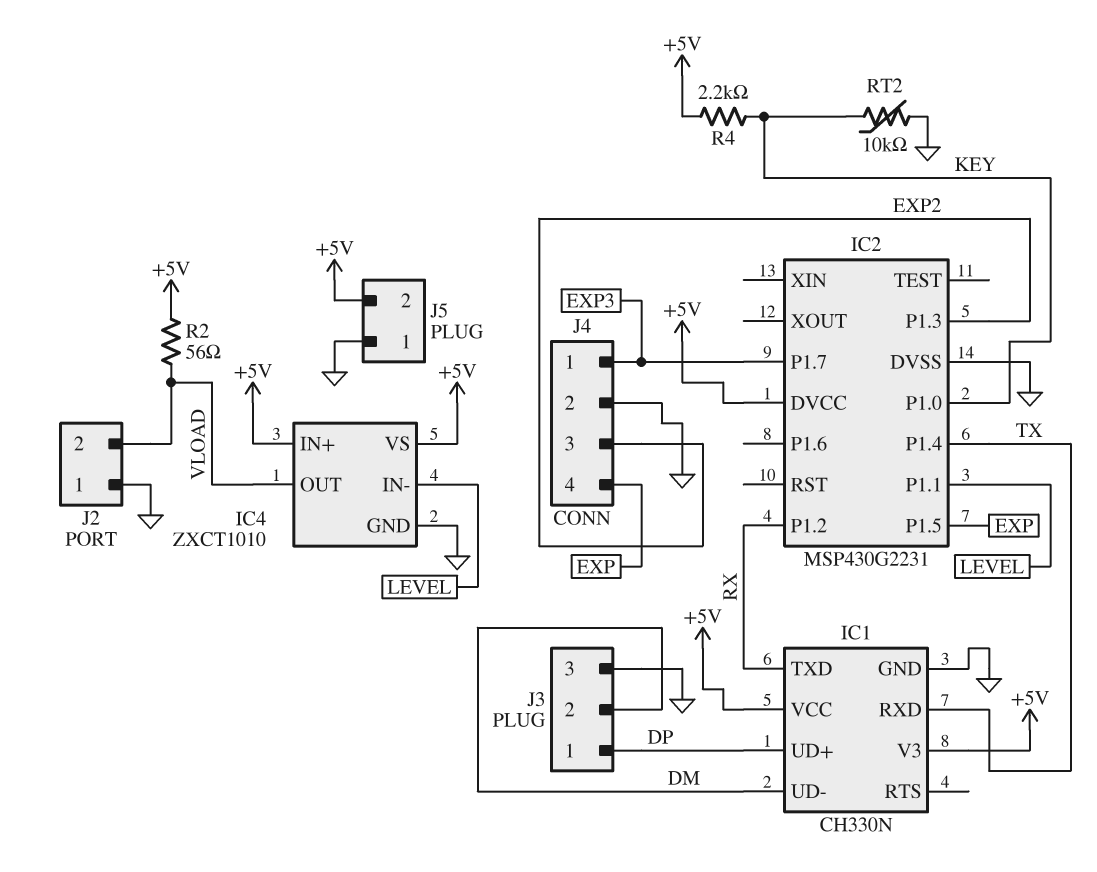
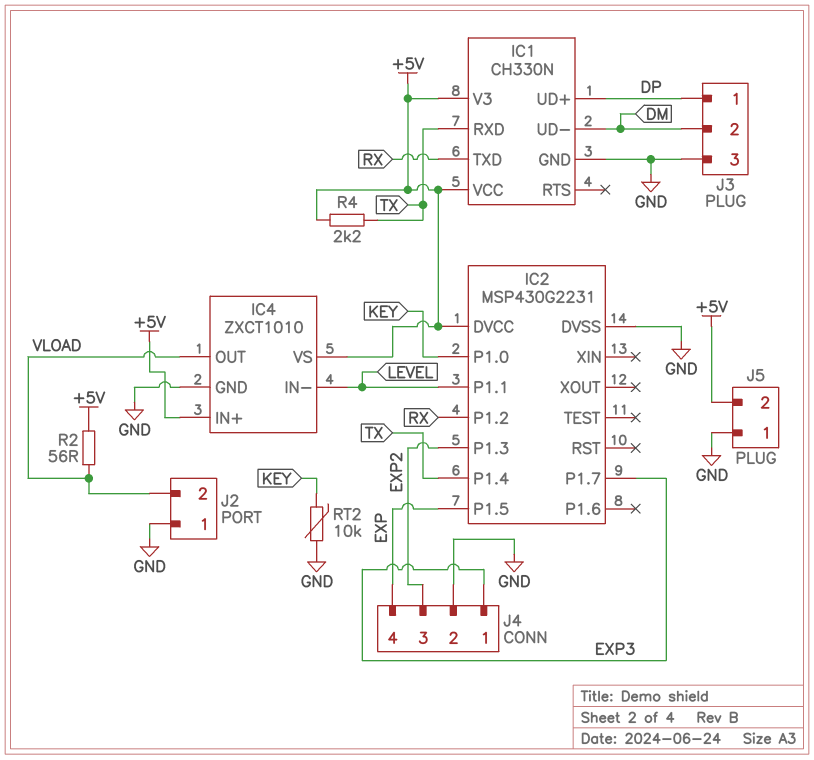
R4: 2.2k (+5V, KEY) -> 2.2k (+5V, TX)

